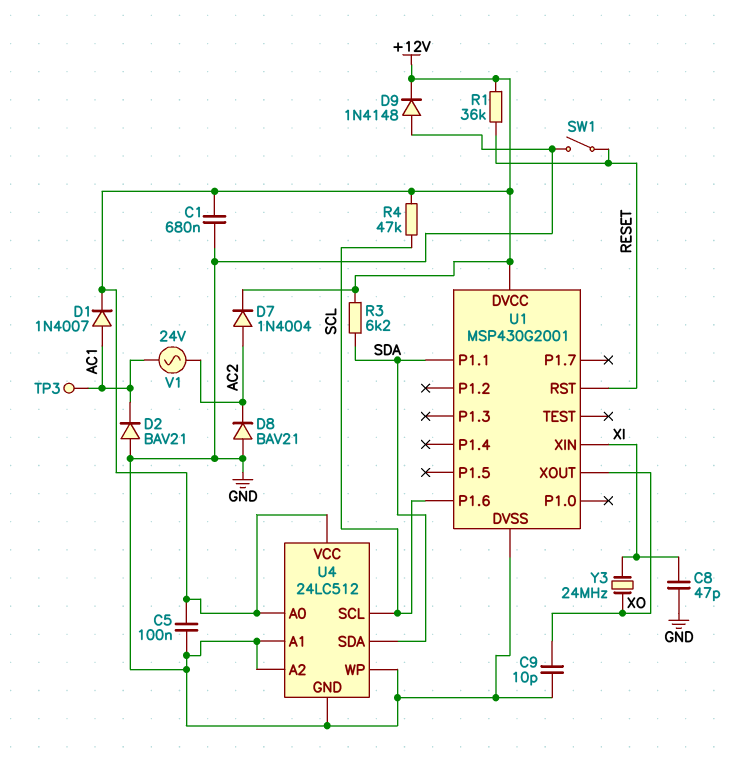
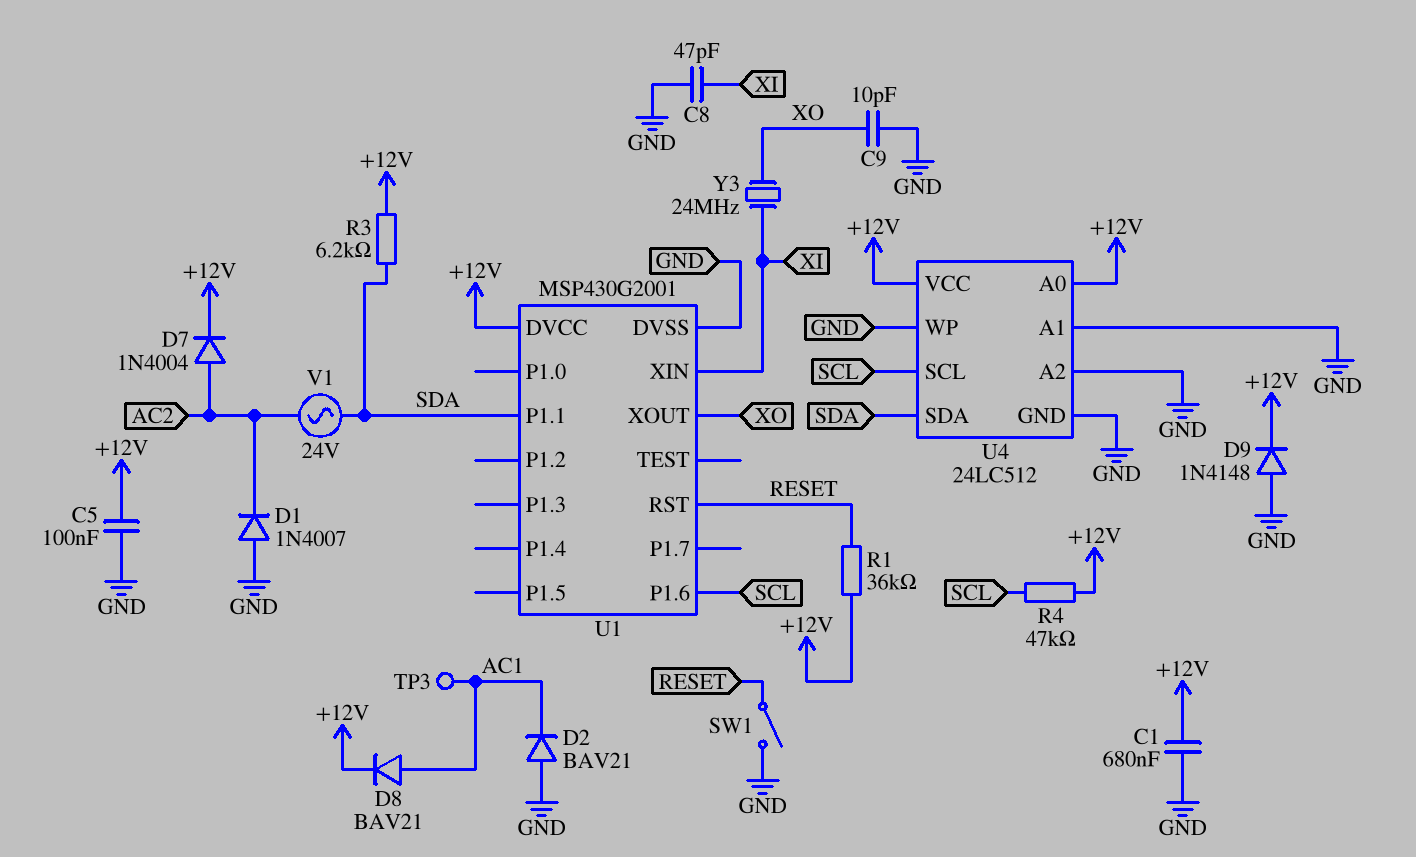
D1: diode 1N4007 (A AC1, K +12V) -> diode 1N4007 (A GND, K AC2)
D8: diode BAV21 (A GND, K AC2) -> diode BAV21 (A AC1, K +12V)
V1: AC 24V (AC1, AC2) -> AC 24V (AC2, SDA)

